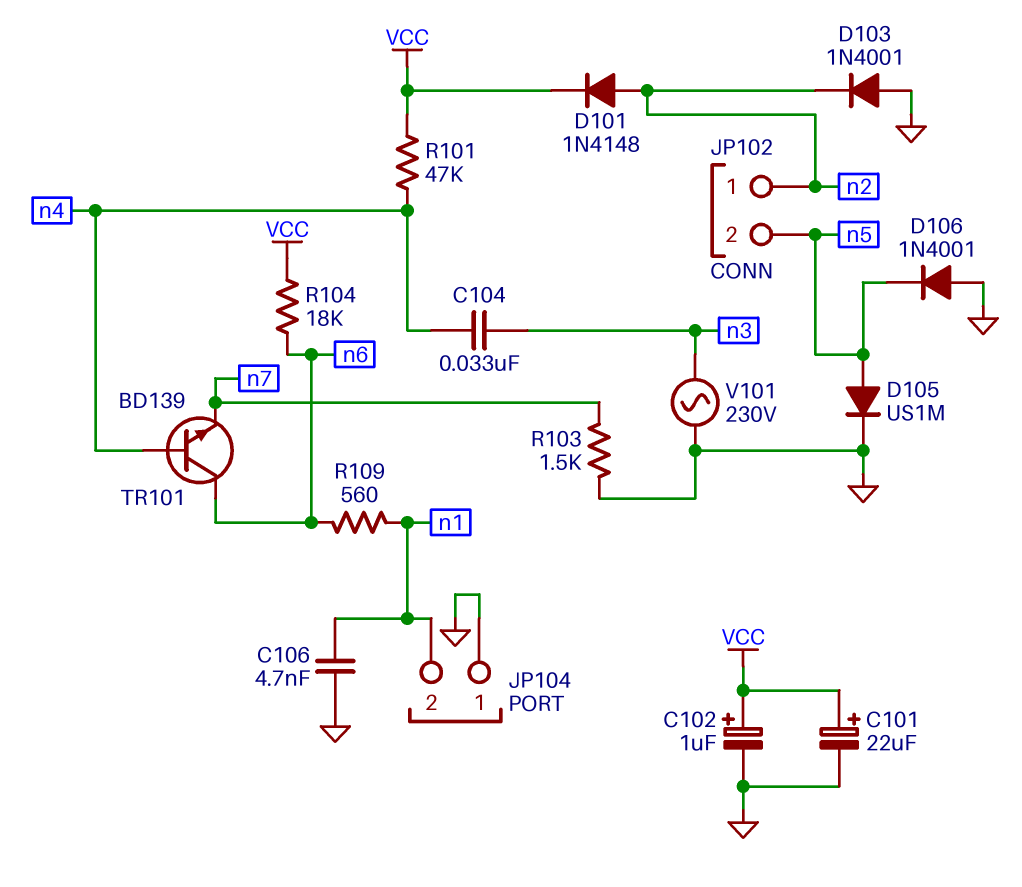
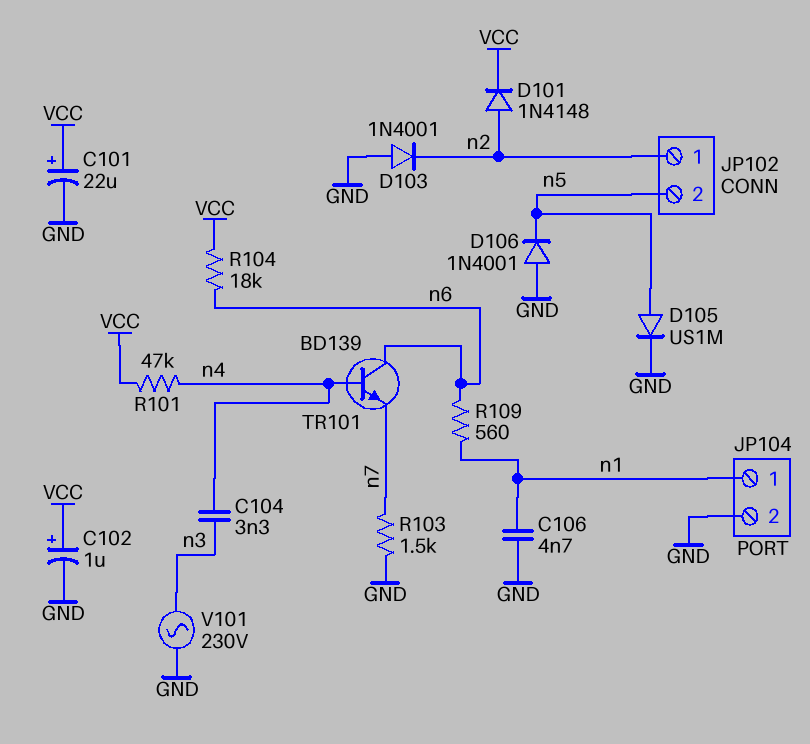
C104: 33nF (n3, n4) -> 3.3nF (n3, n4)
JP104 pin 1: GND -> n1
JP104 pin 2: n1 -> GND

